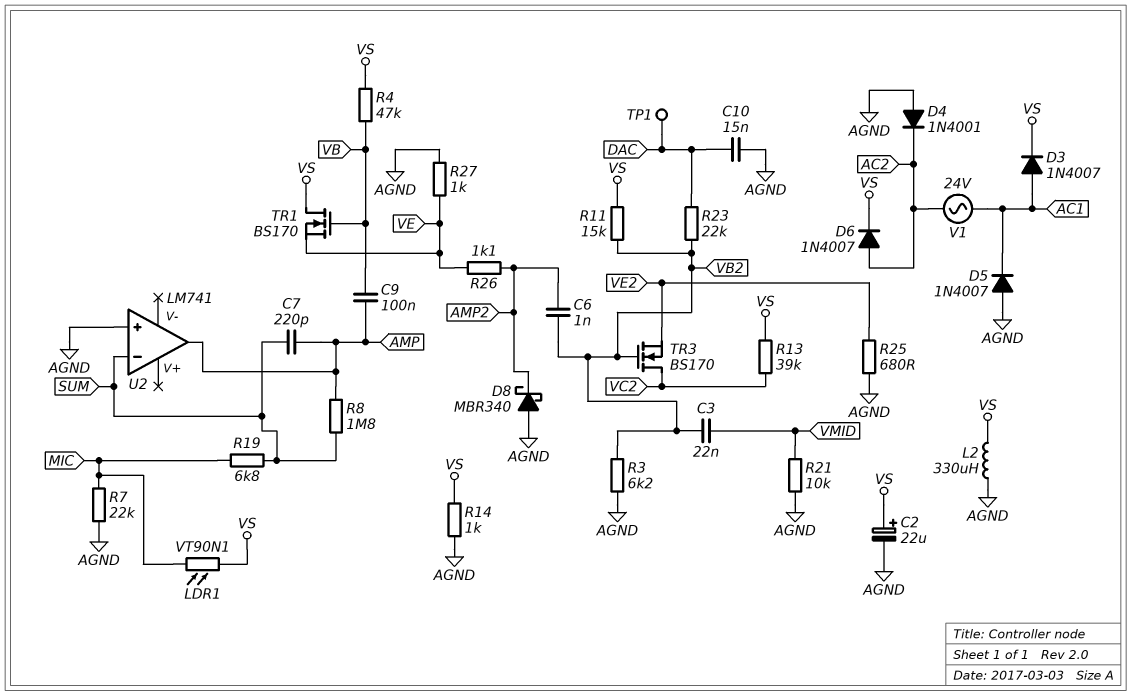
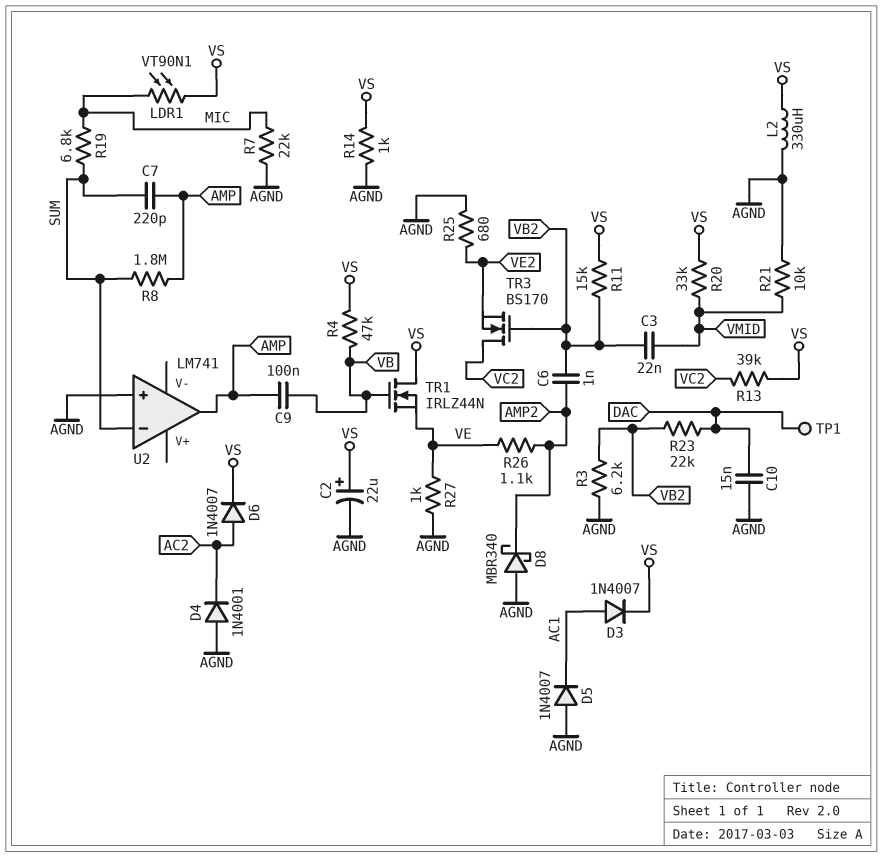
R20: none -> 33k (VMID, VS)
TR1: NMOS BS170 (G VB, D VS, S VE) -> NMOS IRLZ44N (G VB, D VS, S VE)
V1: AC 24V (AC1, AC2) -> none

